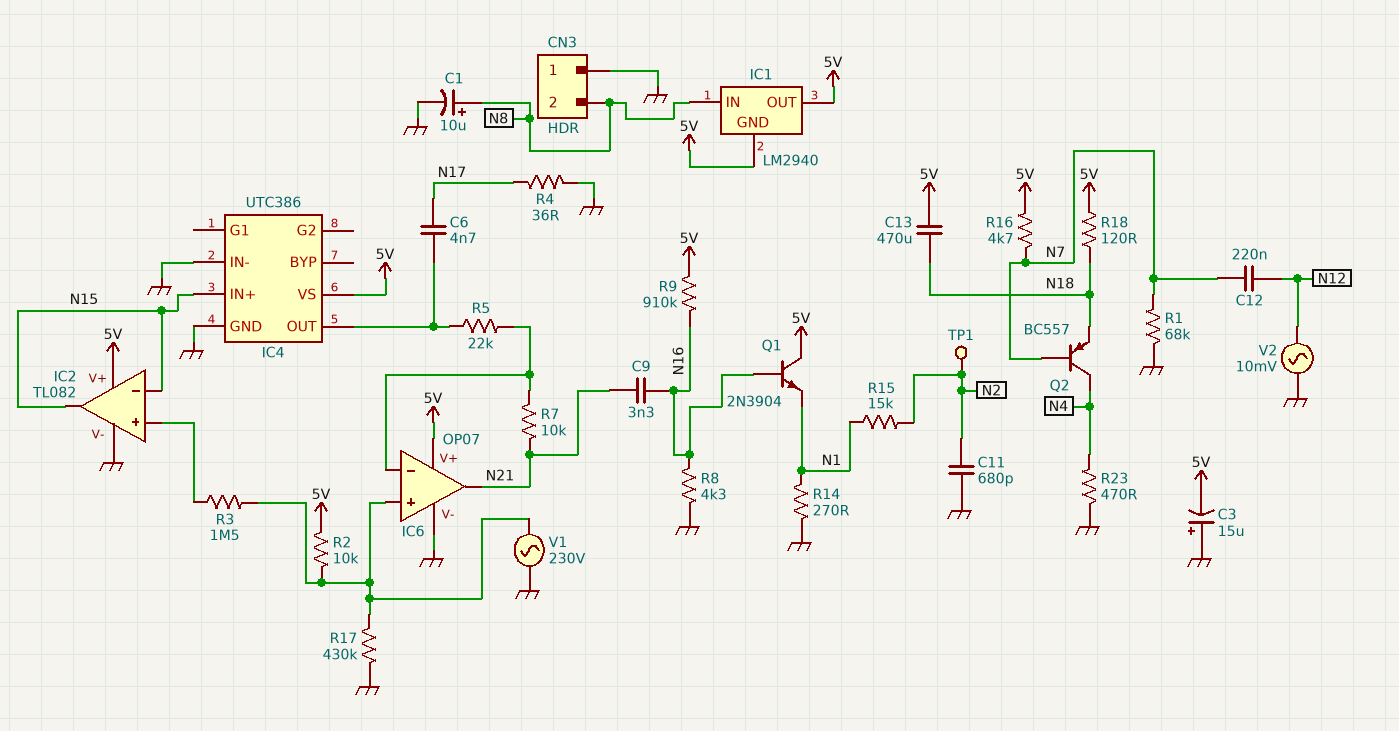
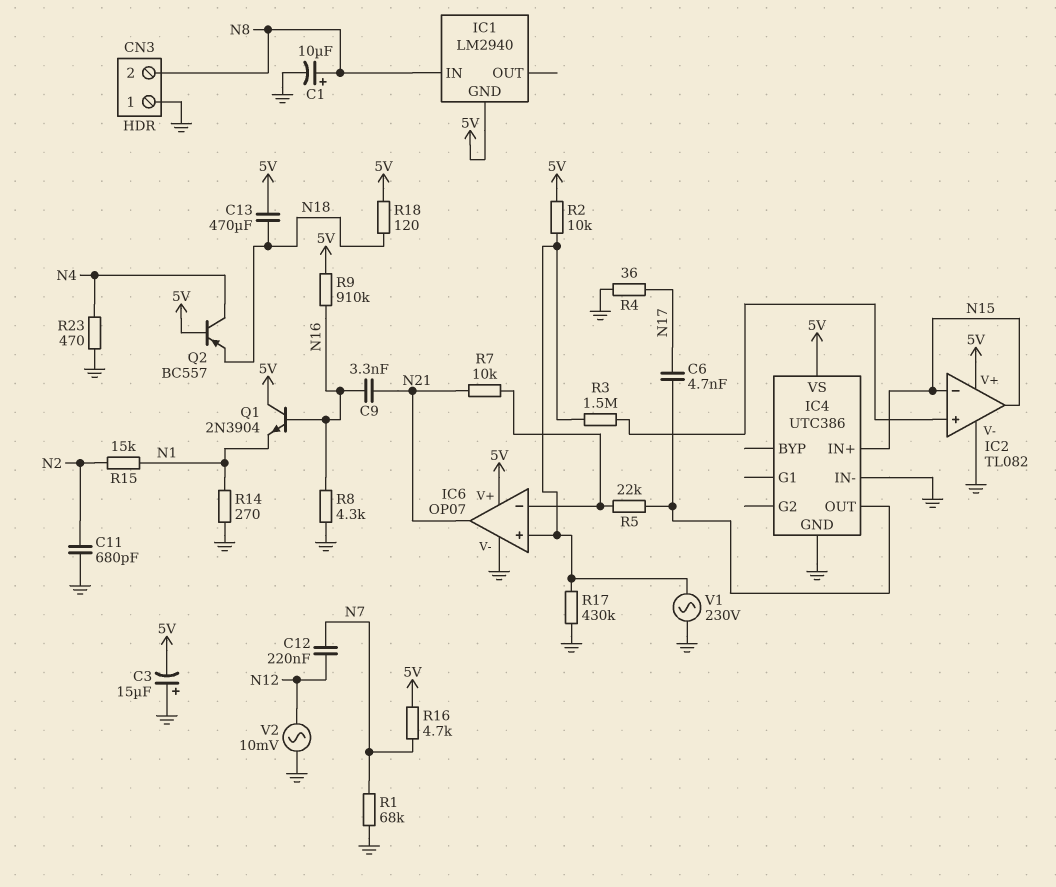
IC1 pin OUT: 5V -> none
Q2: PNP BC557 (B N7, C N4, E N18) -> PNP BC557 (B 5V, C N4, E N18)
TP1: test point (N2) -> none

